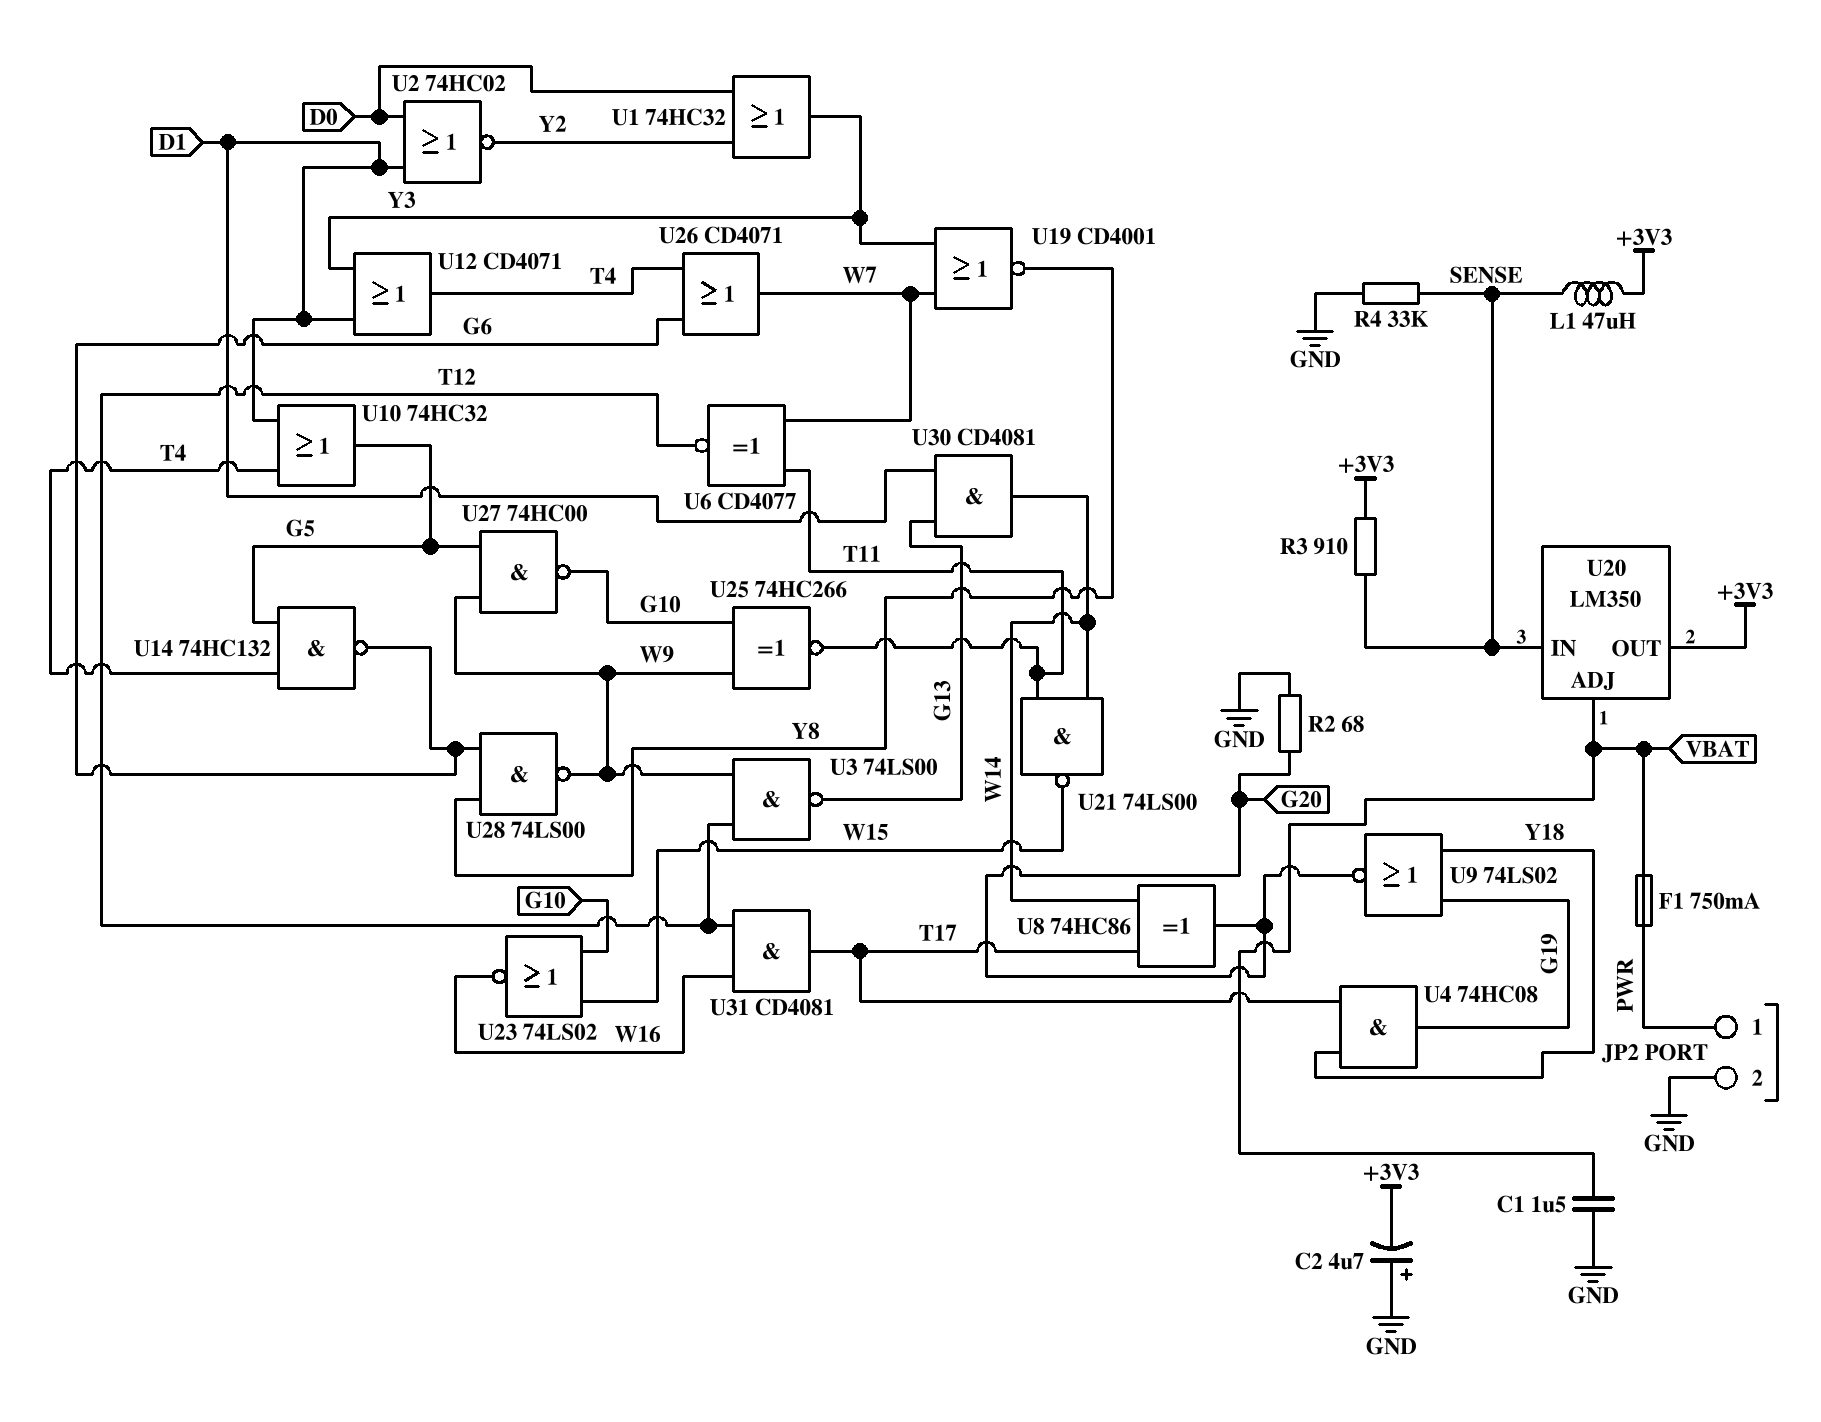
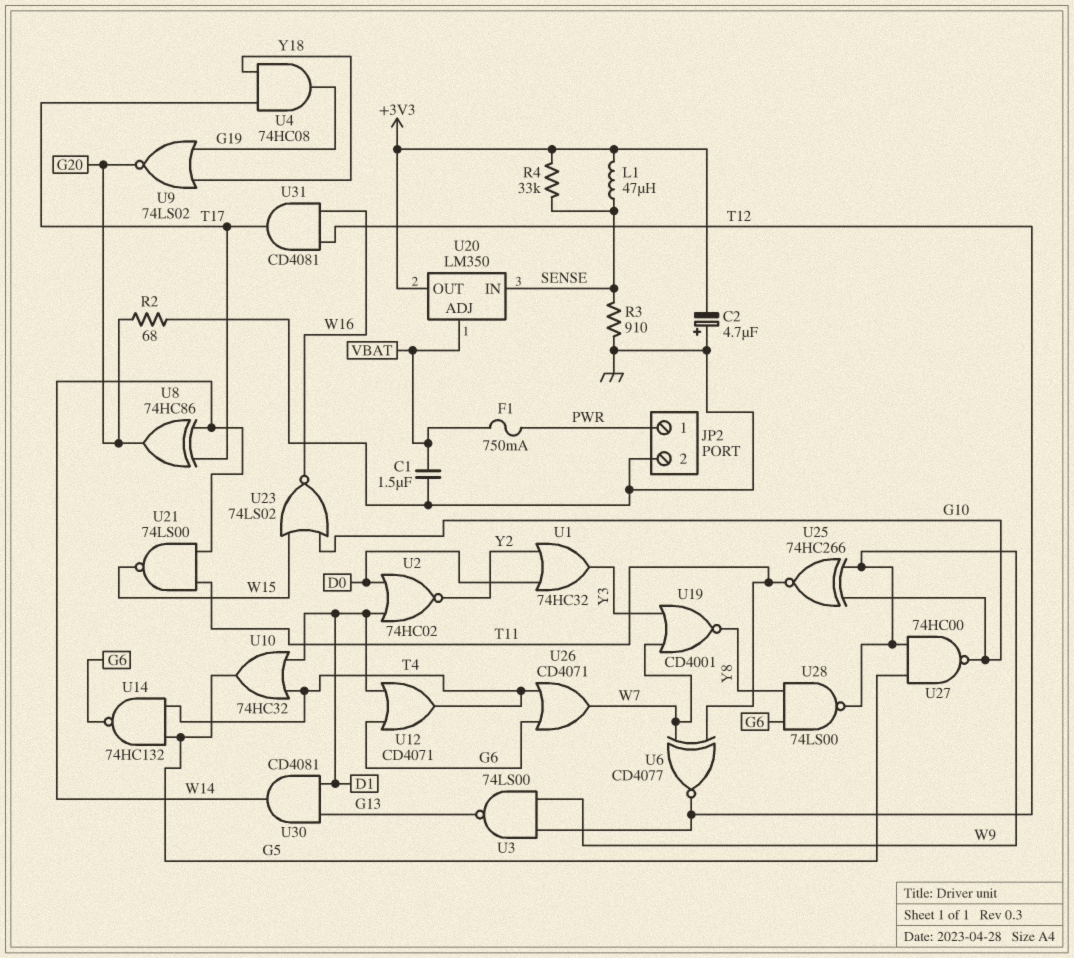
R3: 910 (+3V3, SENSE) -> 910 (GND, SENSE)
R4: 33k (GND, SENSE) -> 33k (+3V3, SENSE)
U12: OR CD4071 (in D1, in Y3, out T4) -> OR CD4071 (in D1, in G6, out T4)

